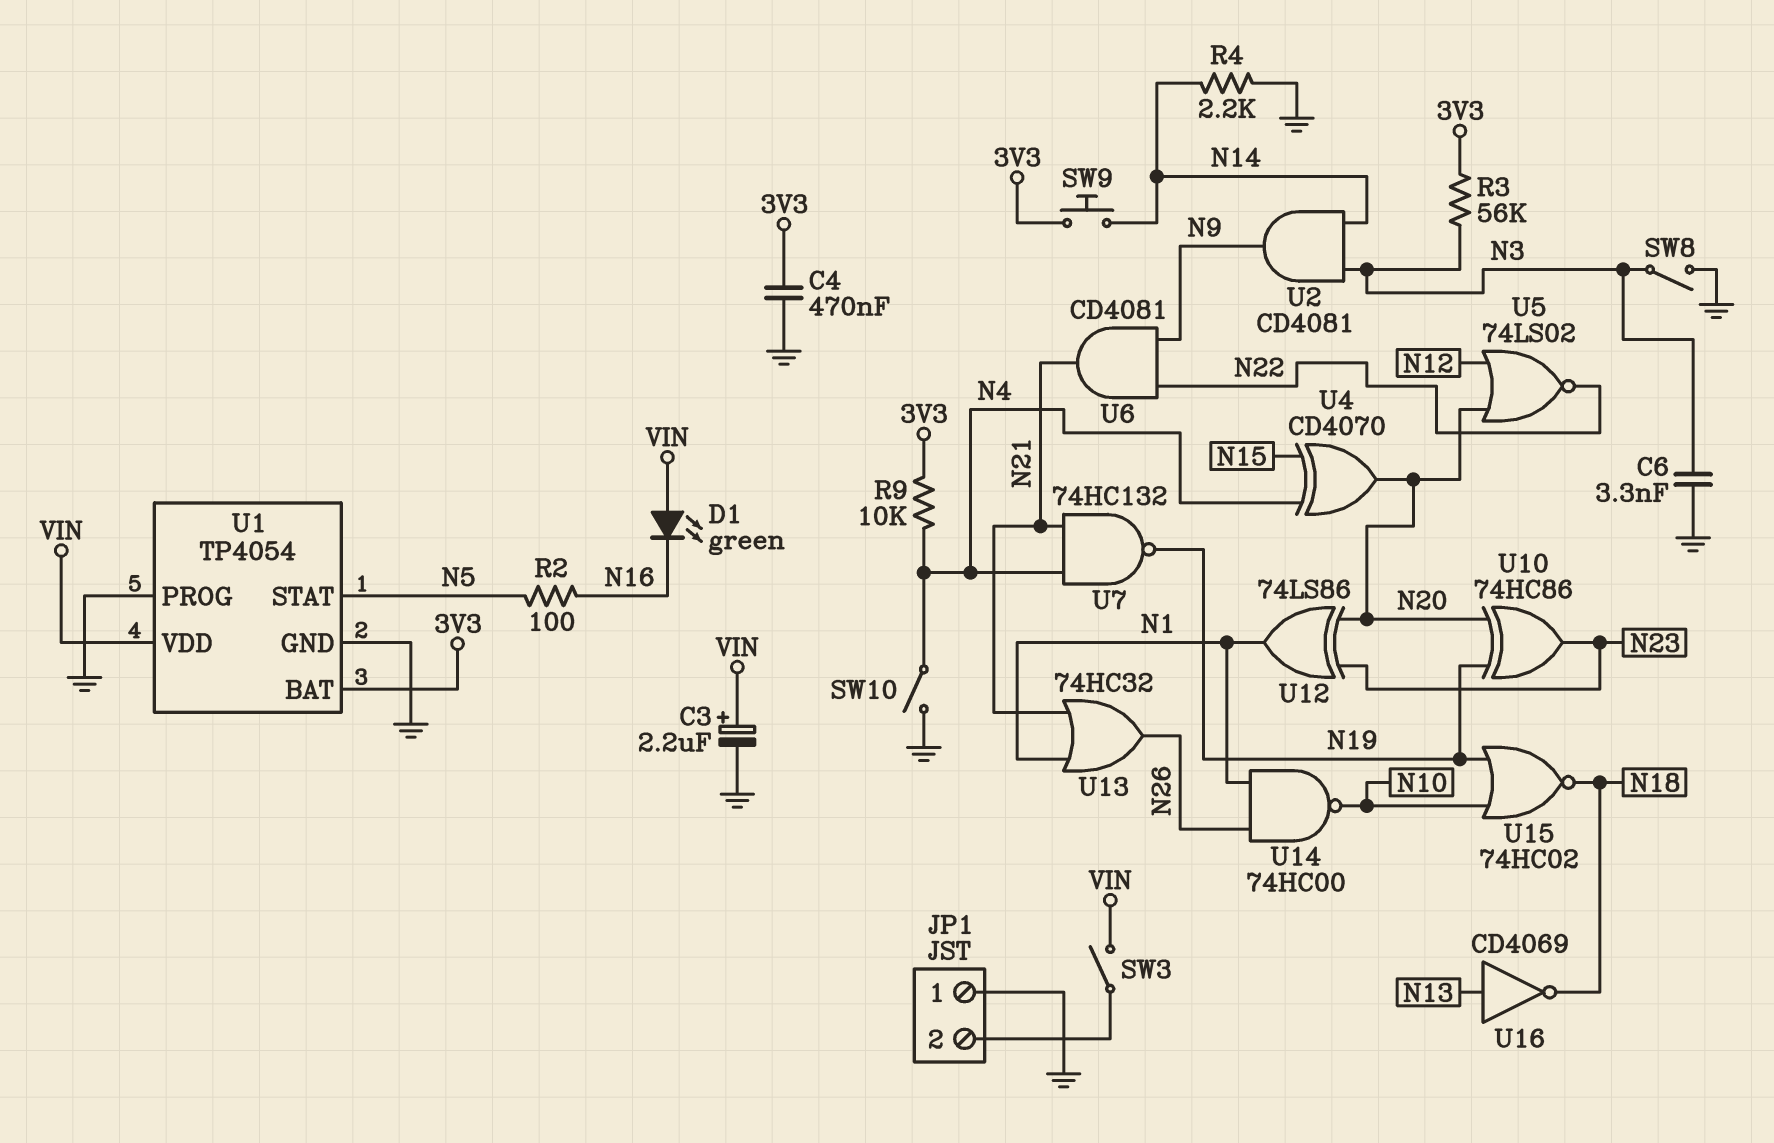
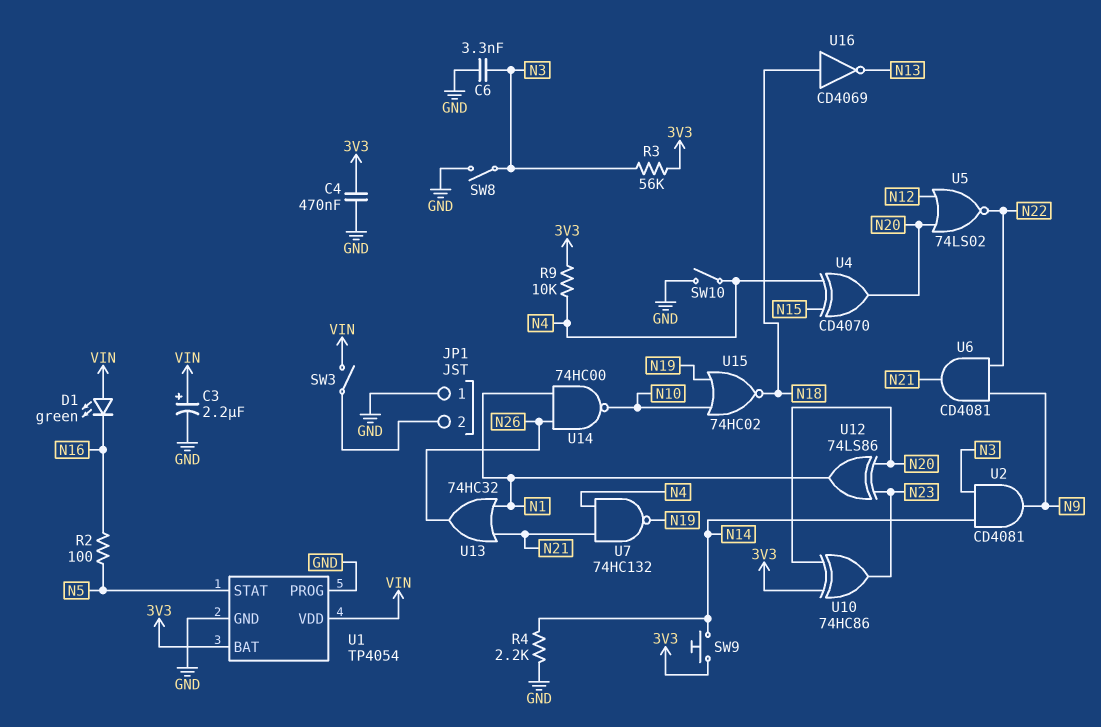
U10: XOR 74HC86 (in N19, in N20, out N23) -> XOR 74HC86 (in 3V3, in N20, out N23)
U16: NOT CD4069 (in N13, out N18) -> NOT CD4069 (in N18, out N13)

